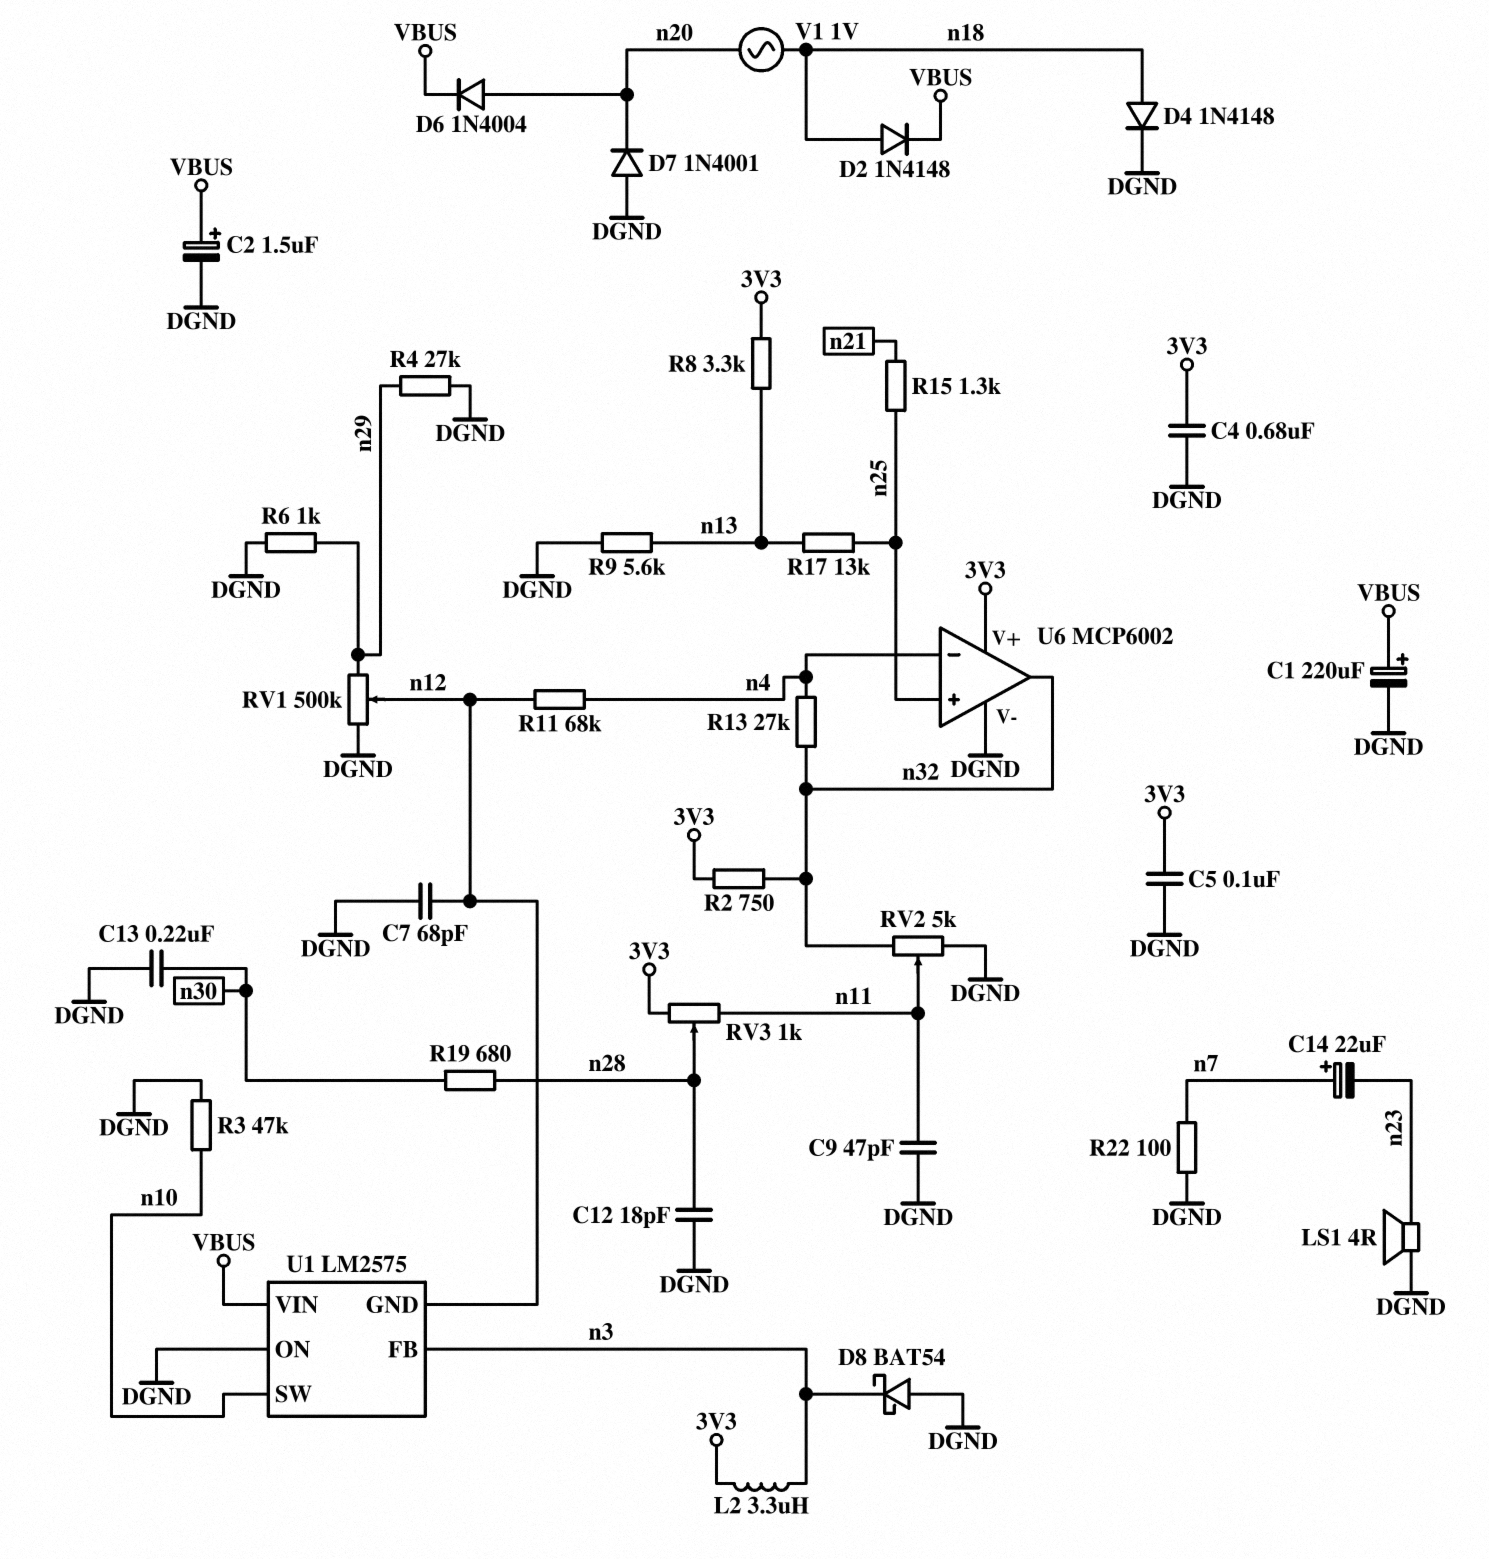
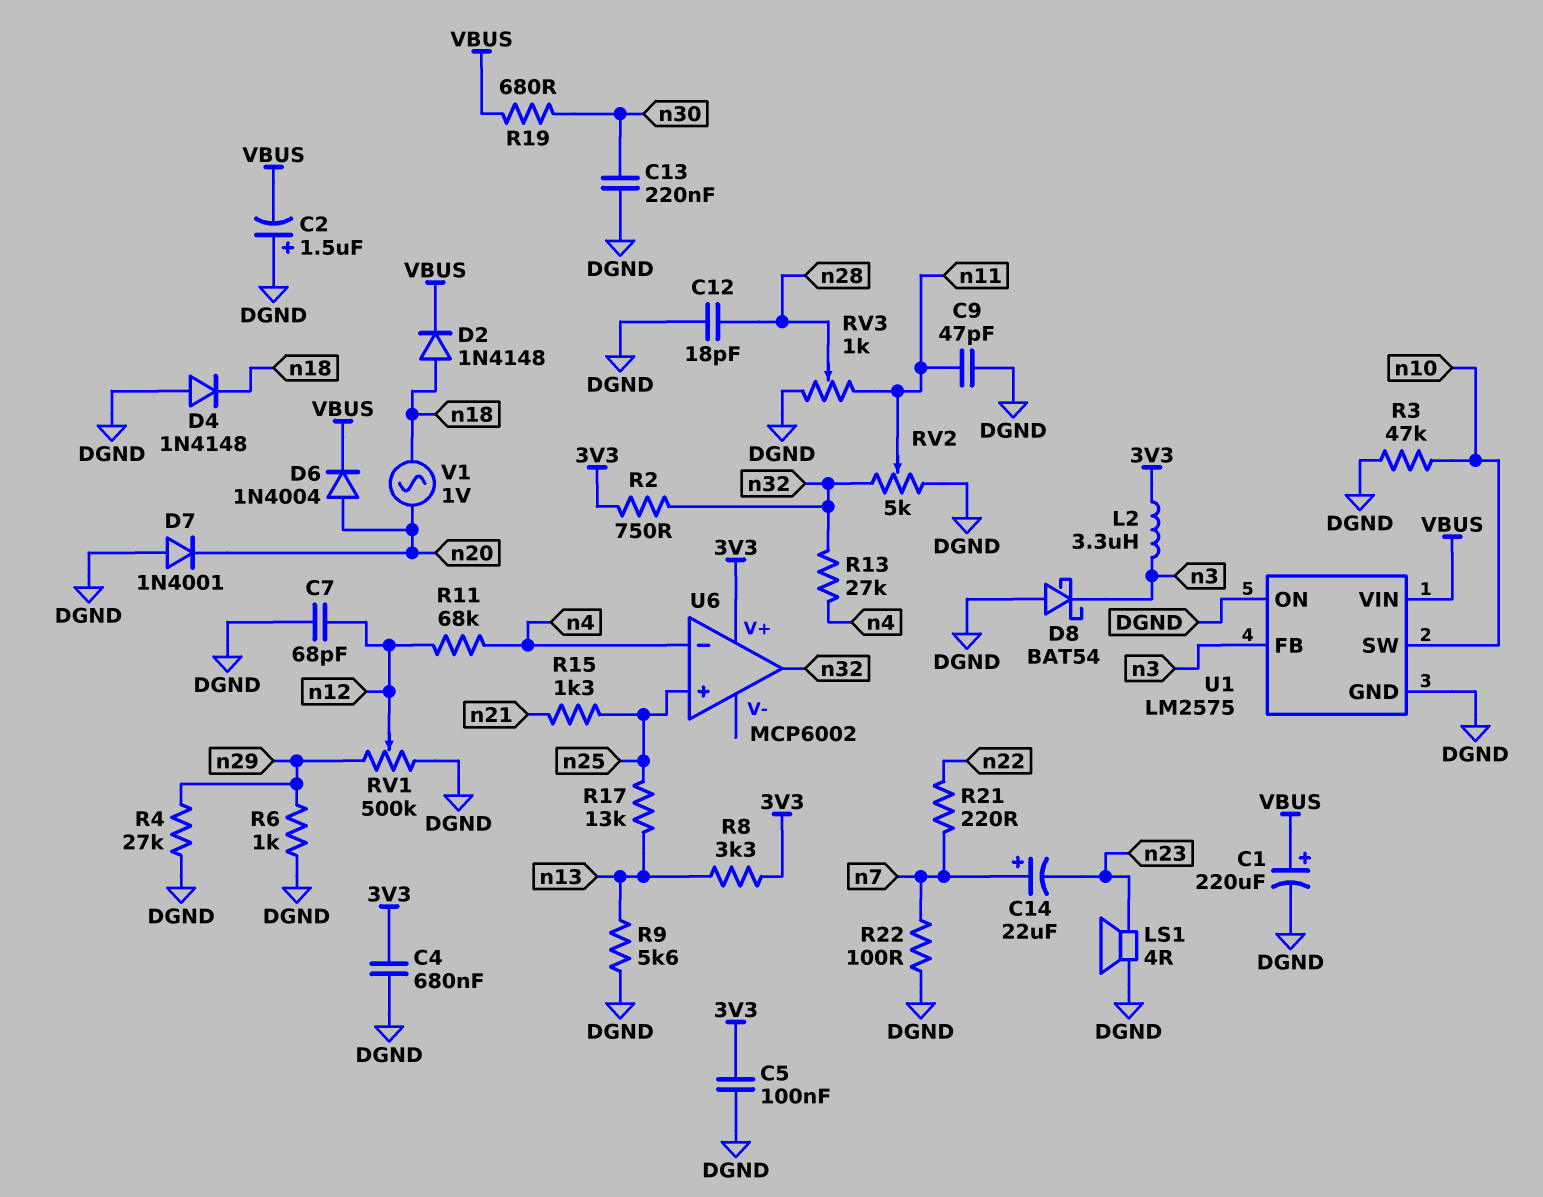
C2: 1.5uF (plus VBUS, minus DGND) -> 1.5uF (plus DGND, minus VBUS)
D4: diode 1N4148 (A n18, K DGND) -> diode 1N4148 (A DGND, K n18)
R19: 680 (n28, n30) -> 680 (VBUS, n30)
R21: none -> 220 (n7, n22)
RV3: 1k (3V3, n11, wiper n28) -> 1k (DGND, n11, wiper n28)
U1 pin GND: n12 -> DGND
U6 pin V-: DGND -> none

